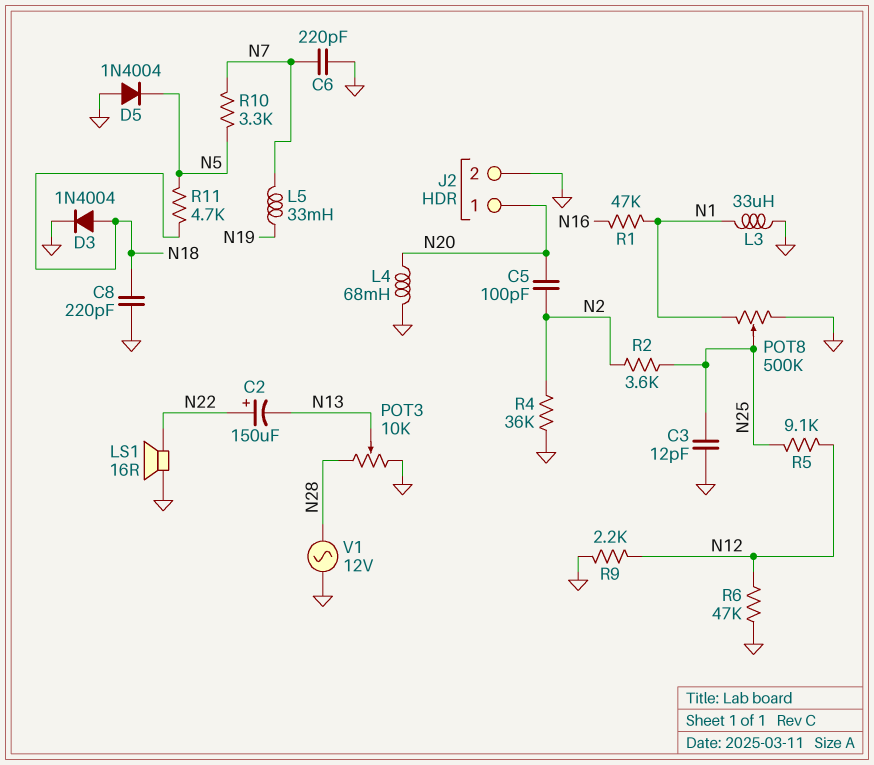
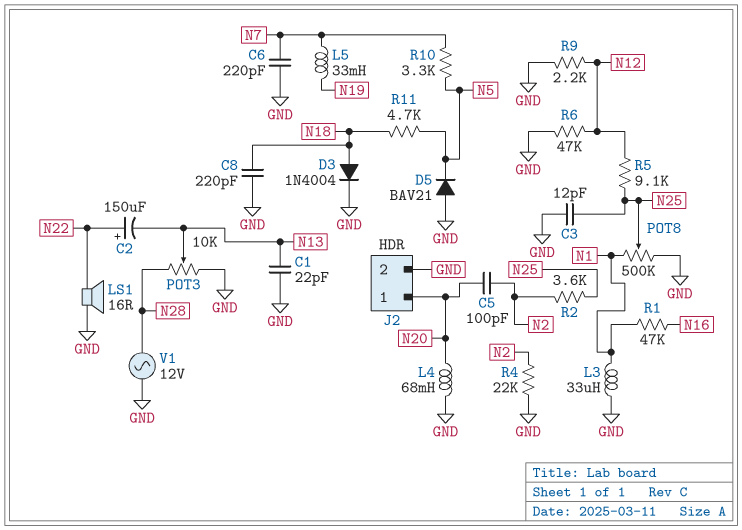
C1: none -> 22pF (GND, N13)
D5: diode 1N4004 (A GND, K N5) -> diode BAV21 (A GND, K N5)
R4: 36k (GND, N2) -> 22k (GND, N2)

